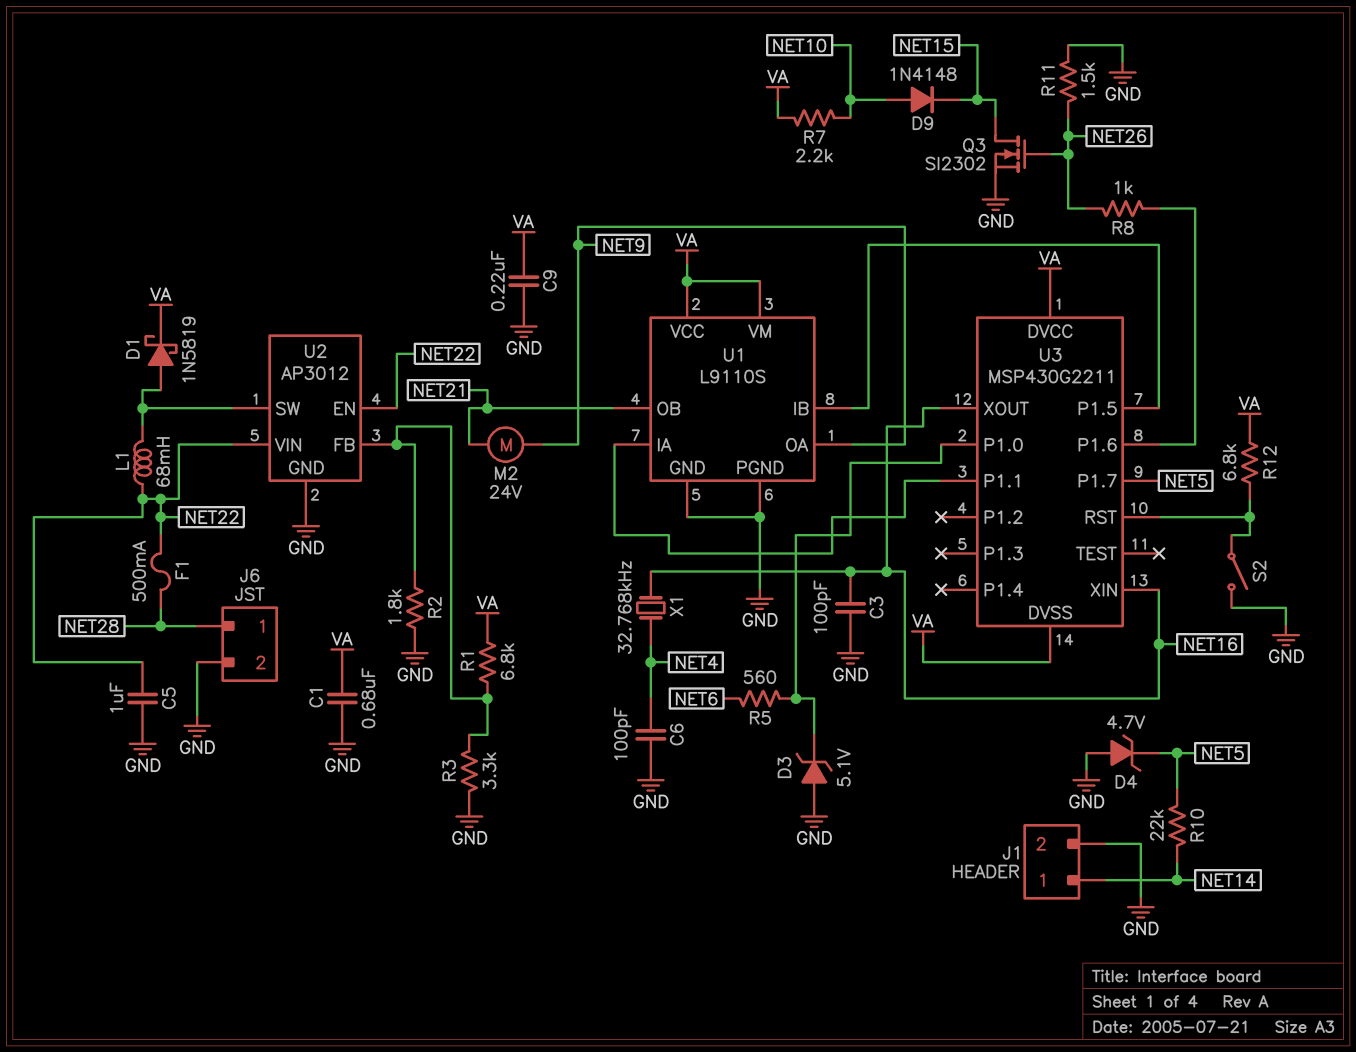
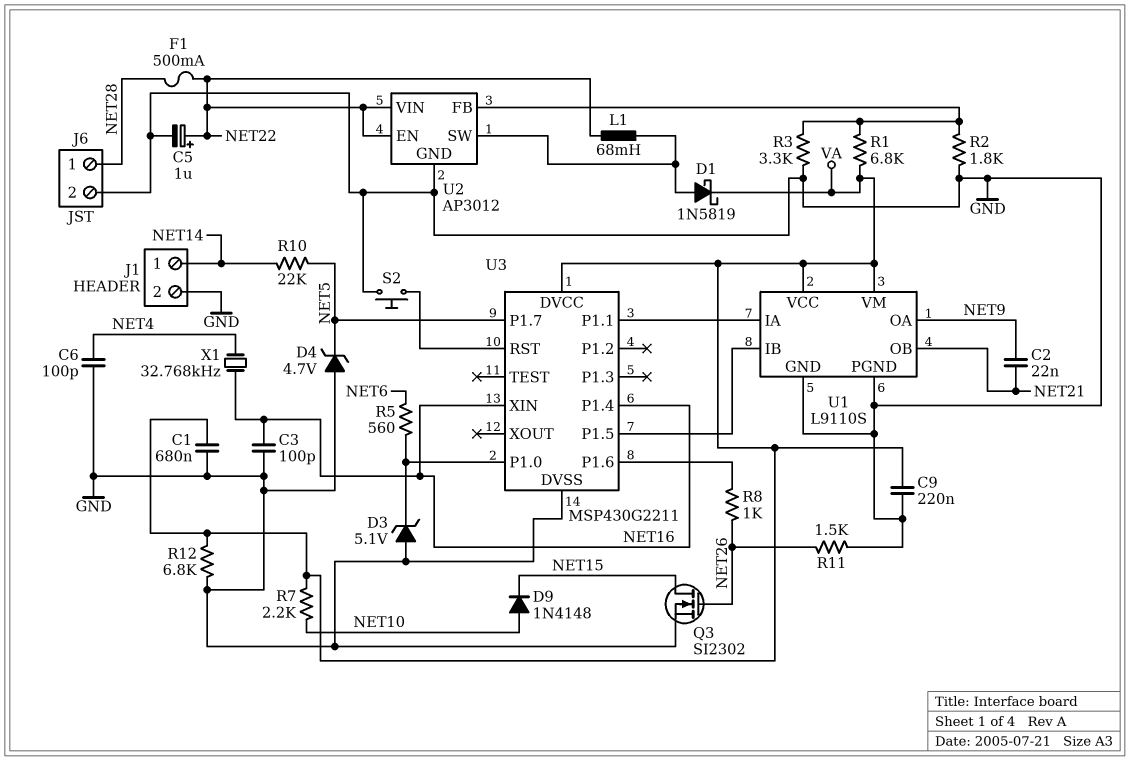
C2: none -> 22nF (NET9, NET21)
C5: 1uF (GND, NET22) -> 1uF (plus NET22, minus GND)
M2: motor 24V (NET9, NET21) -> none
R12: 6.8k (U3/RST, VA) -> 6.8k (GND, VA)
S2: switch (GND, U3/RST) -> button (GND, U3/RST)
U3 pin DVSS: VA -> GND
U3 pin P1.4: none -> NET16
U3 pin XOUT: NET16 -> none

